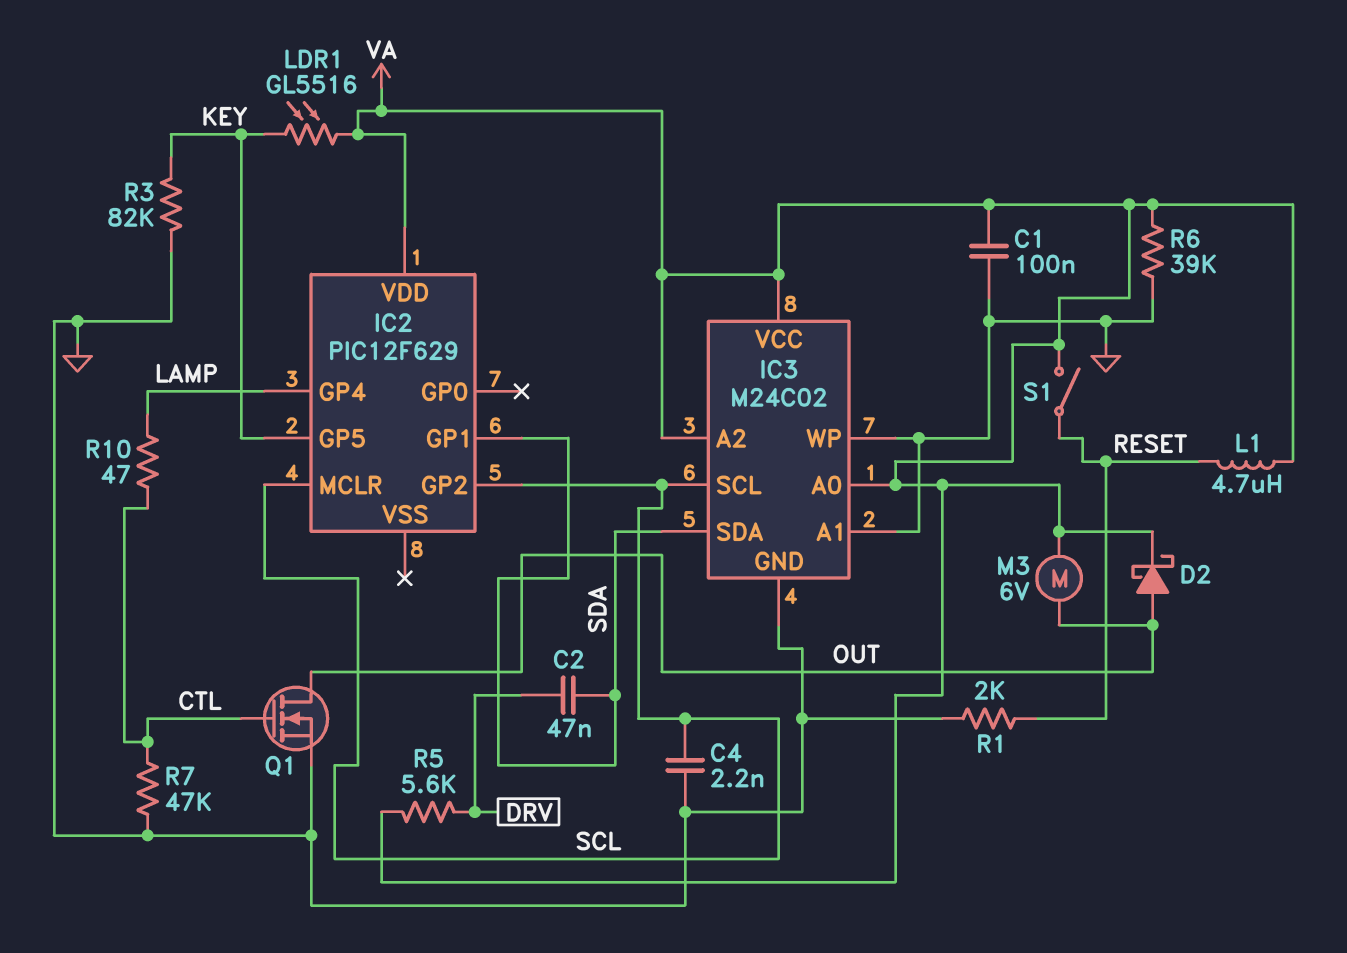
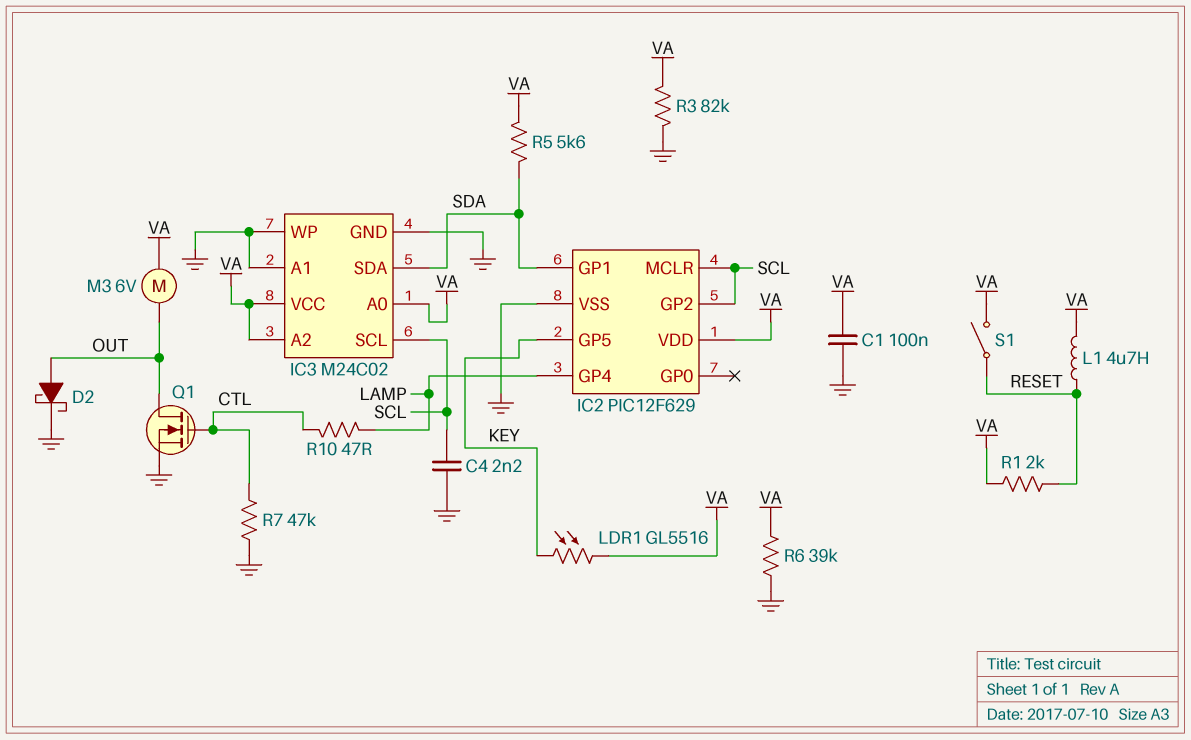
C2: 47nF (DRV, SDA) -> none
D2: schottky (A OUT, K VA) -> schottky (A OUT, K GND)
IC2 pin VSS: none -> GND
R1: 2k (GND, RESET) -> 2k (RESET, VA)
R3: 82k (GND, KEY) -> 82k (GND, VA)
R5: 5.6k (DRV, VA) -> 5.6k (SDA, VA)

